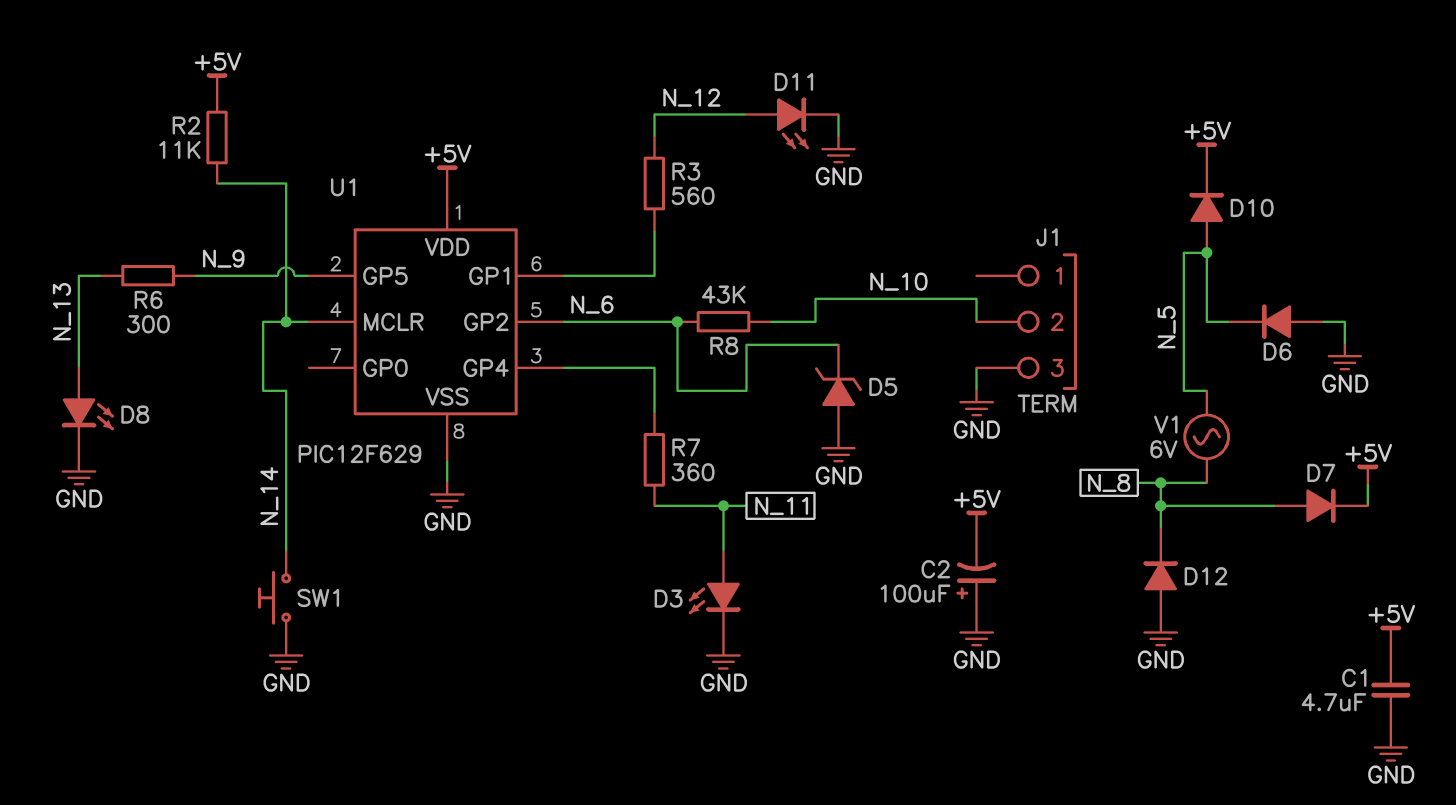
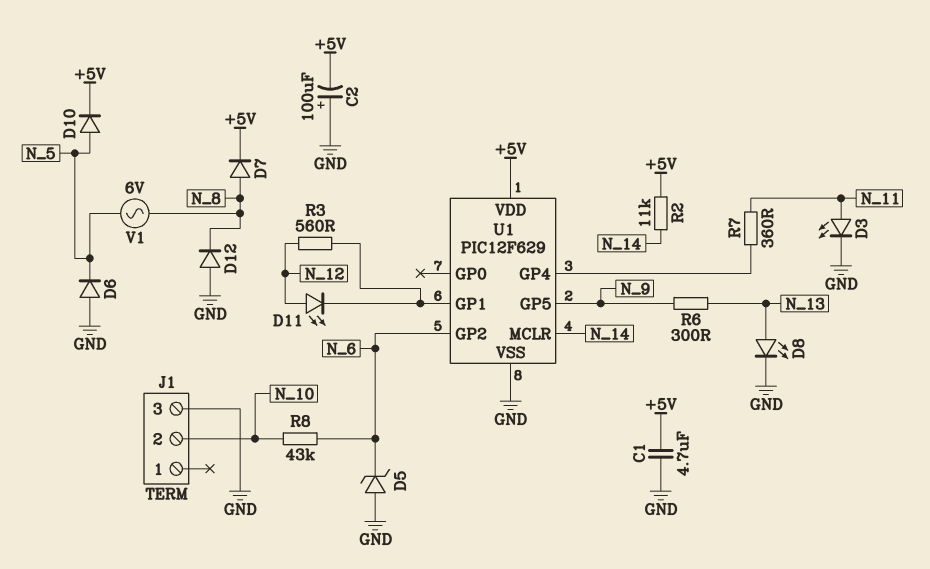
D11: LED (A N_12, K GND) -> LED (A N_12, K U1/GP1)
SW1: button (GND, N_14) -> none

